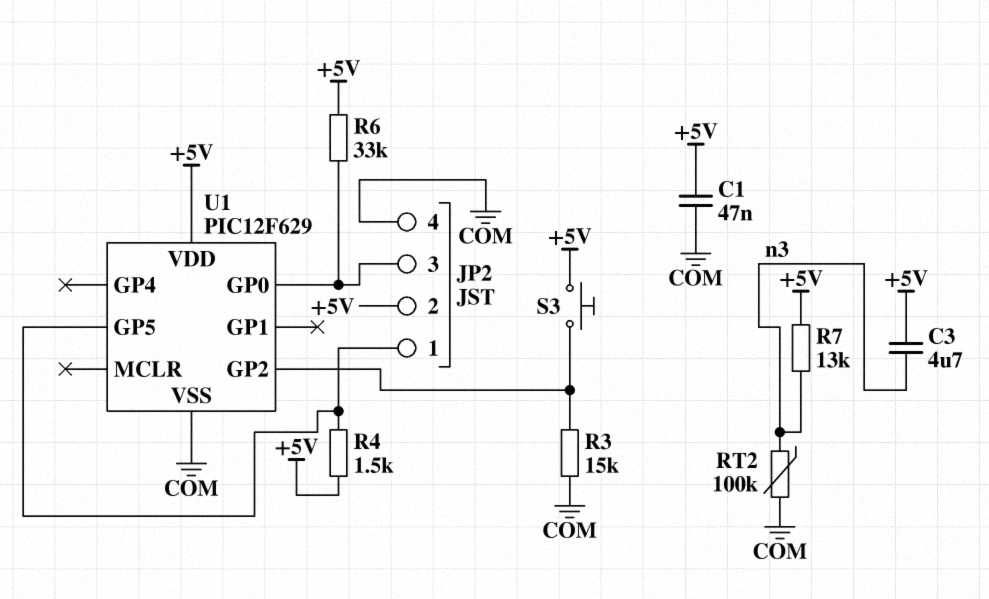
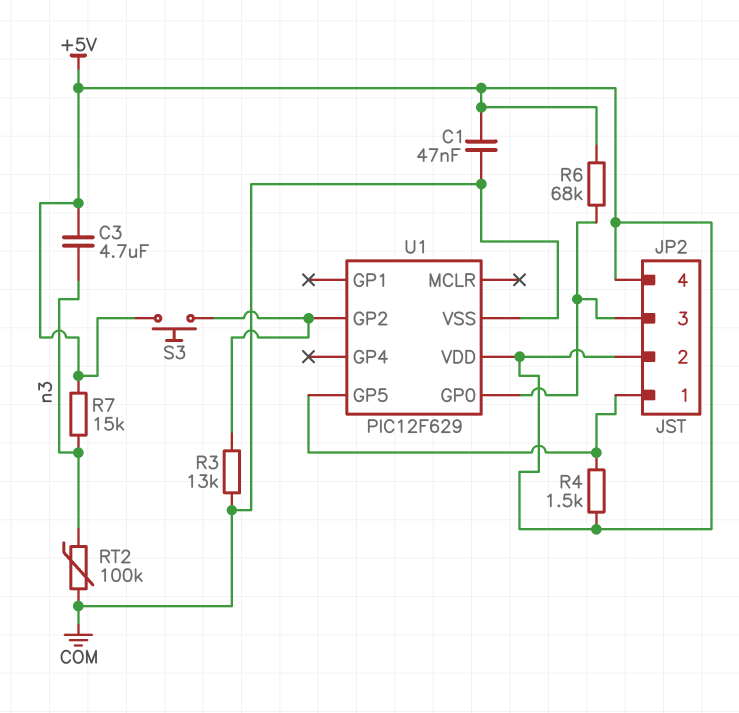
JP2 pin 4: COM -> +5V
R3: 15k (COM, U1/GP2) -> 13k (COM, U1/GP2)
R6: 33k (+5V, JP2/3) -> 68k (+5V, JP2/3)
R7: 13k (+5V, n3) -> 15k (+5V, n3)

